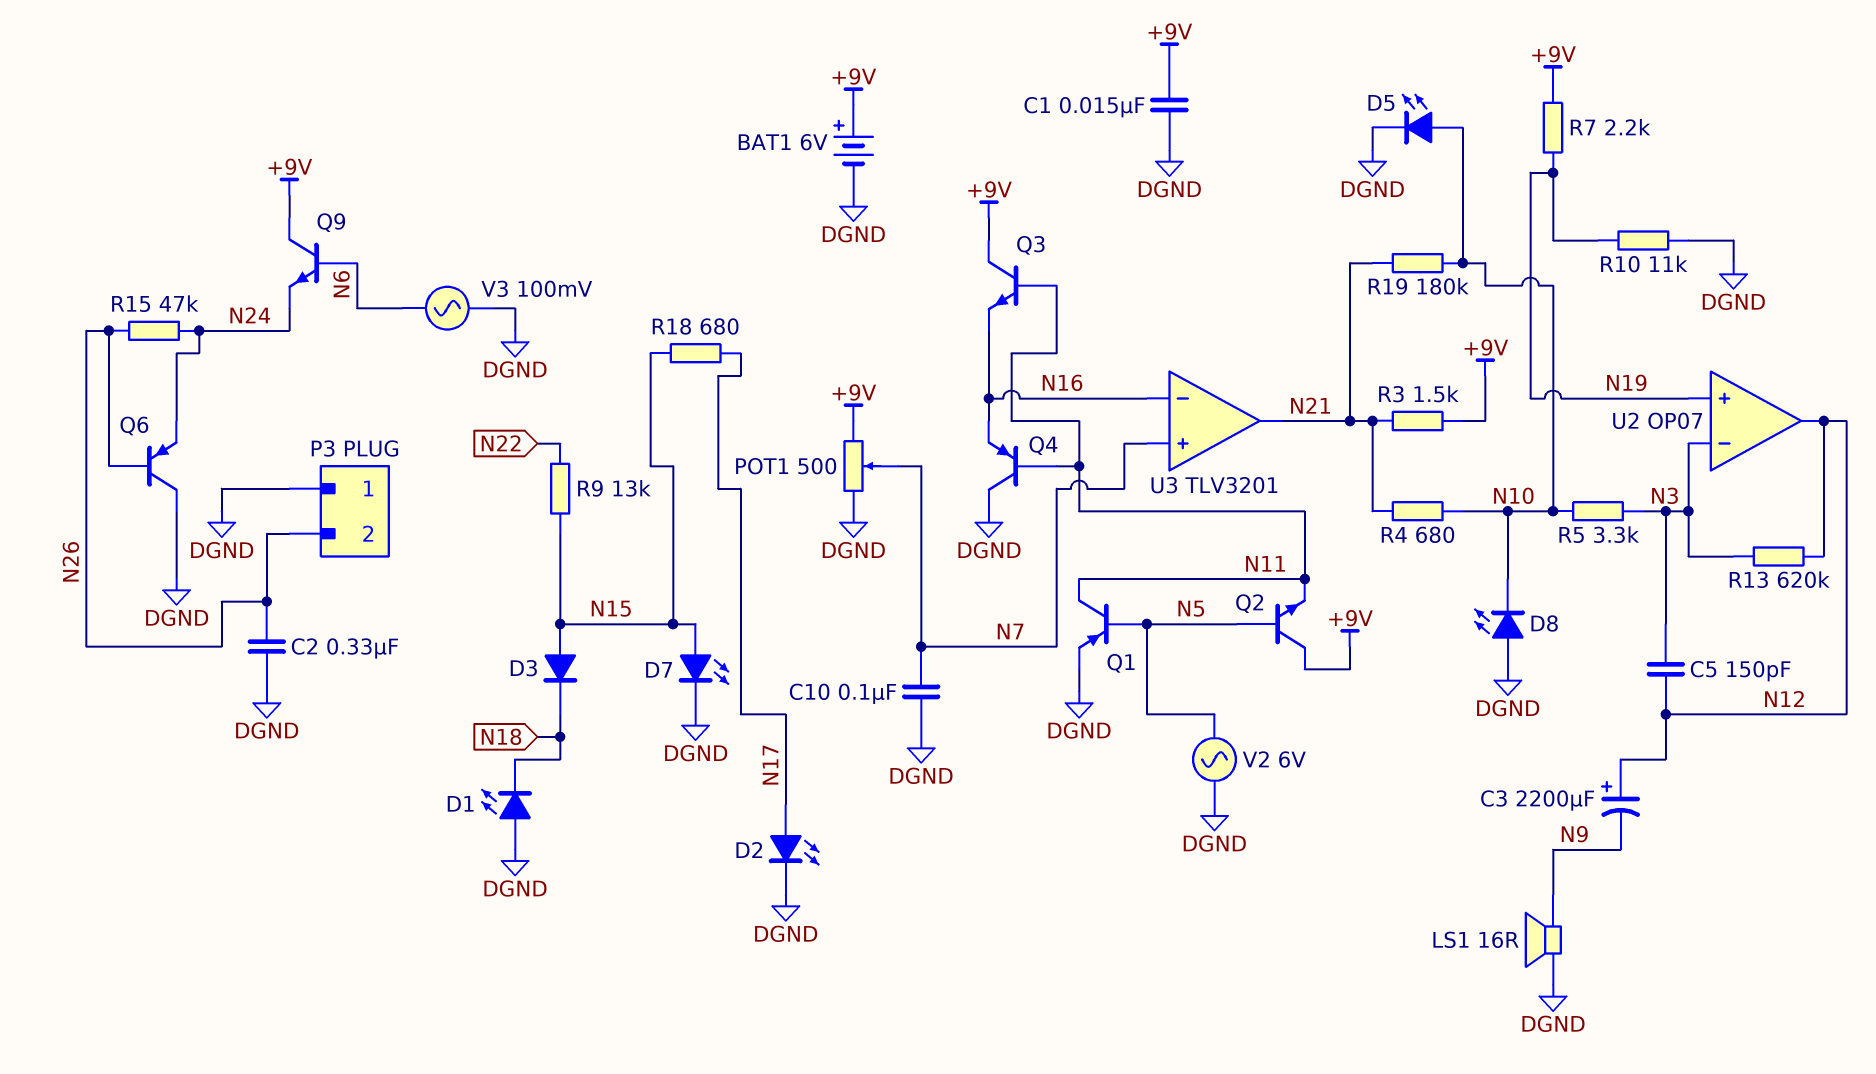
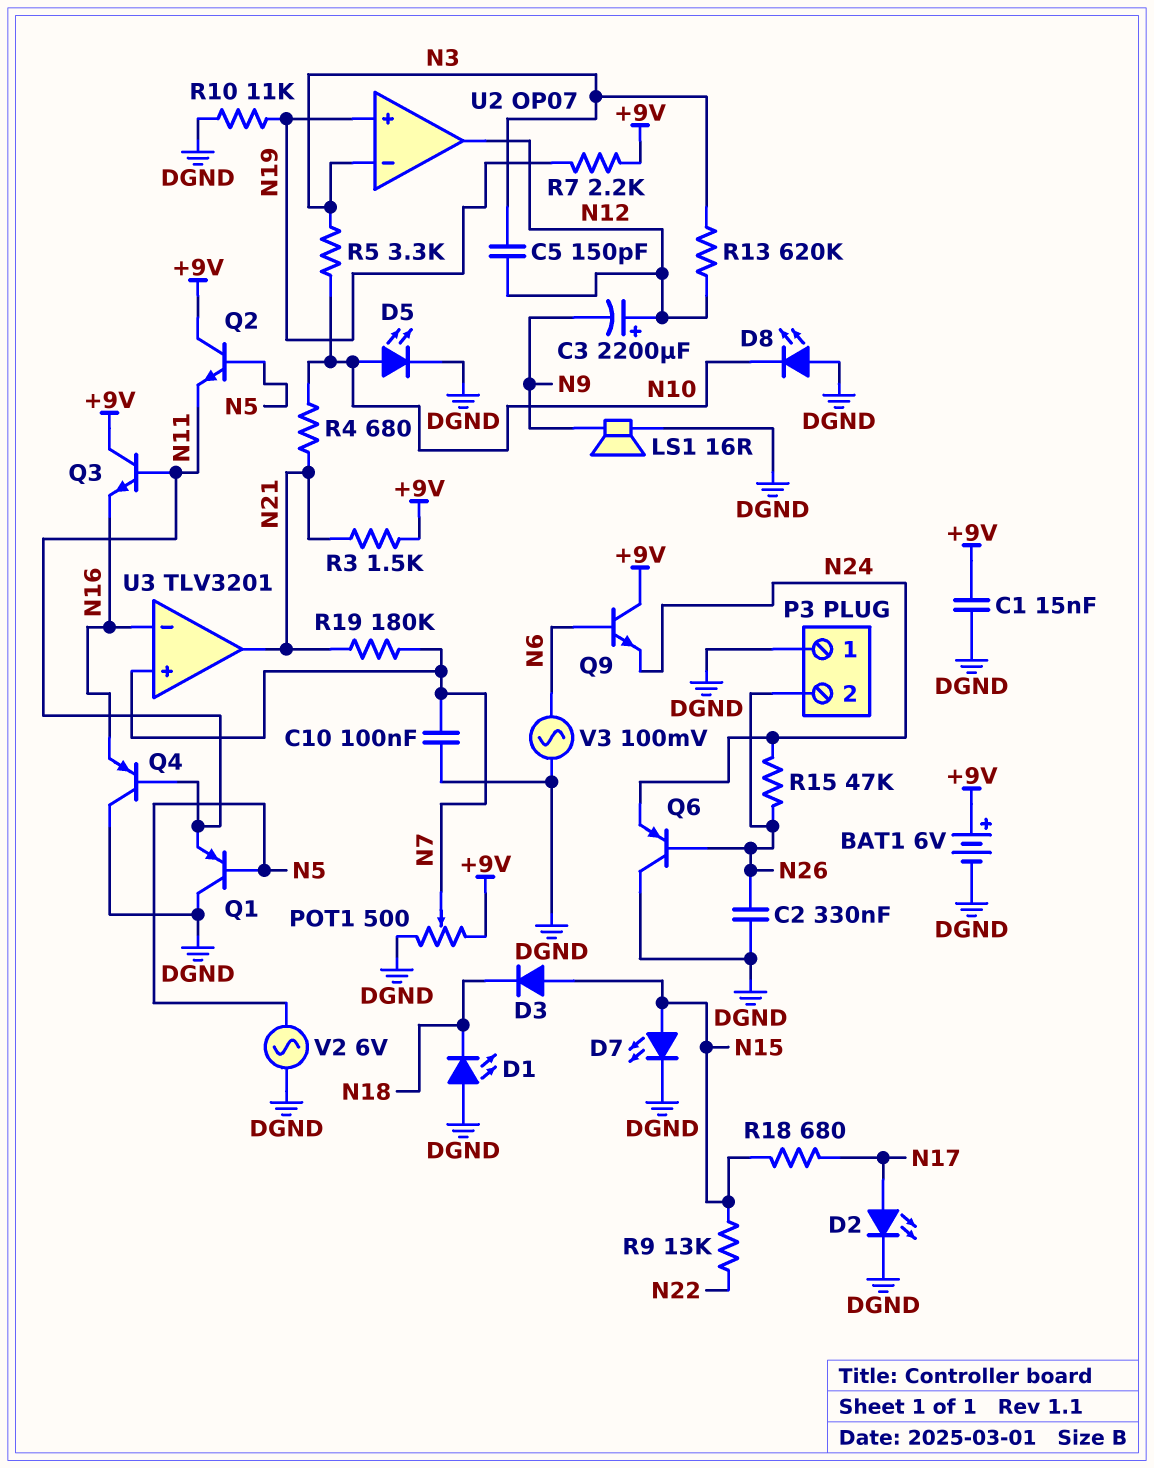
Q1: PNP (B N5, C N11, E DGND) -> PNP (B N5, C DGND, E N11)
R19: 180k (N10, N21) -> 180k (N7, N21)

